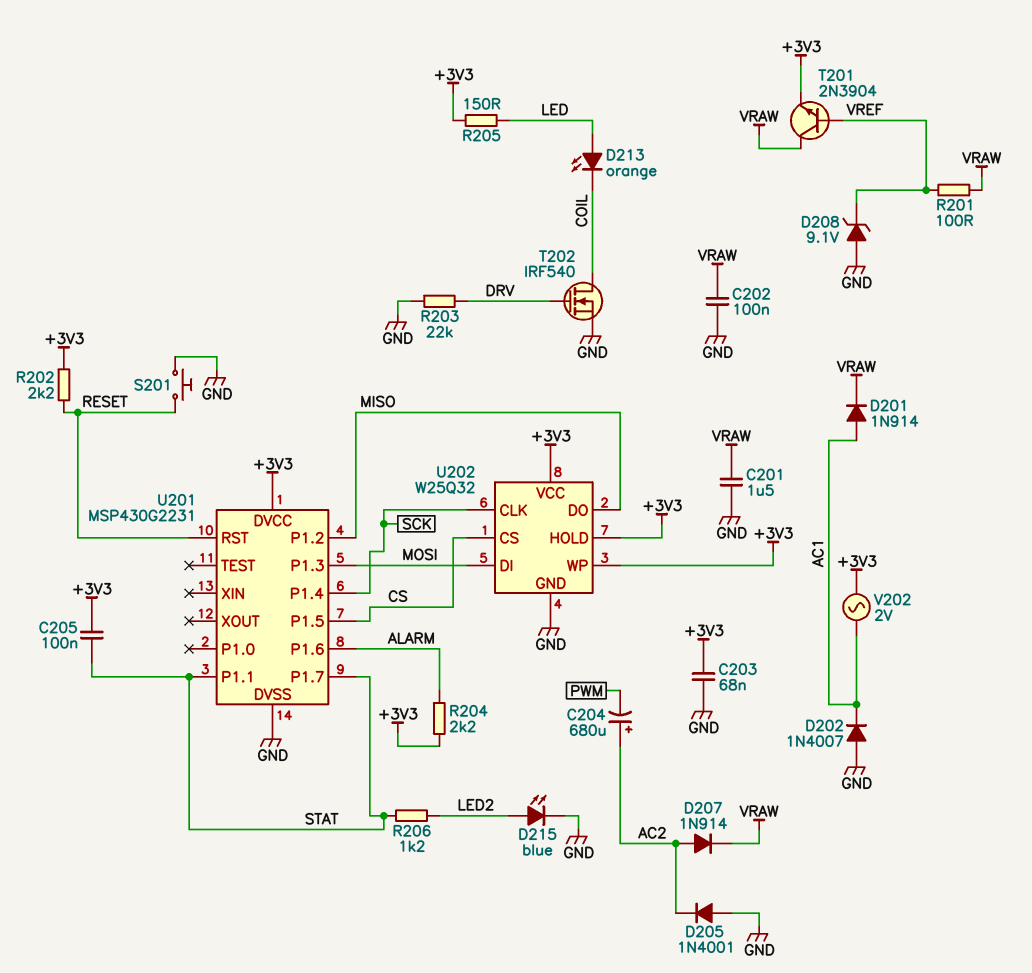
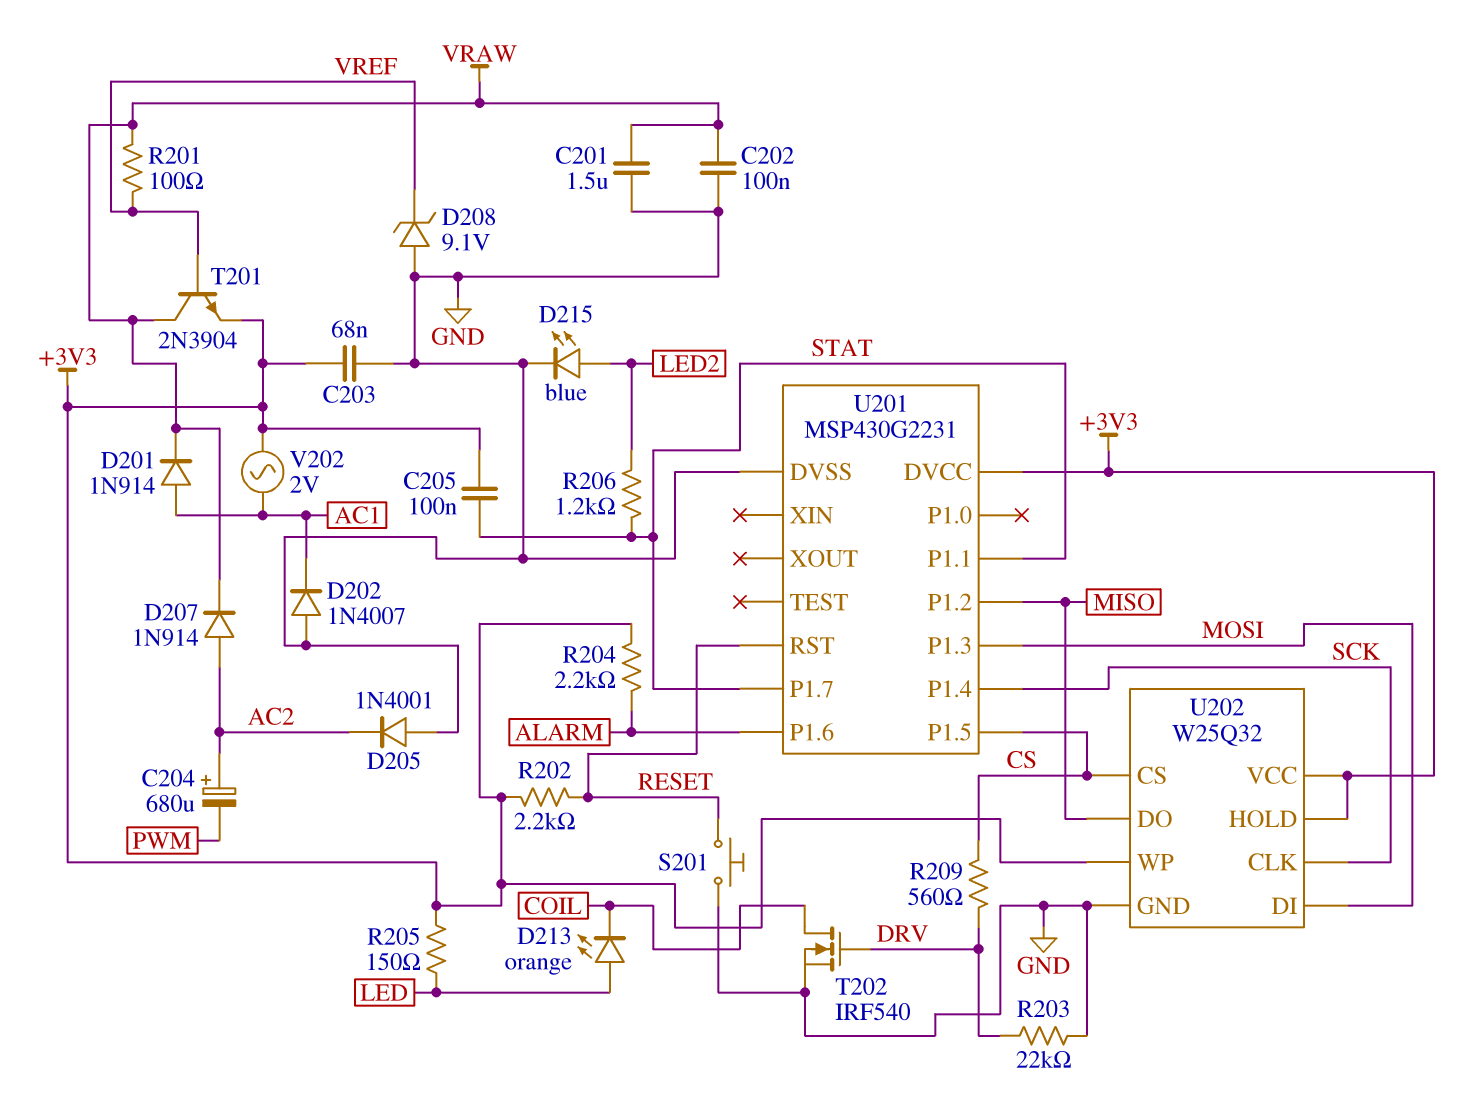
R209: none -> 560 (CS, DRV)

